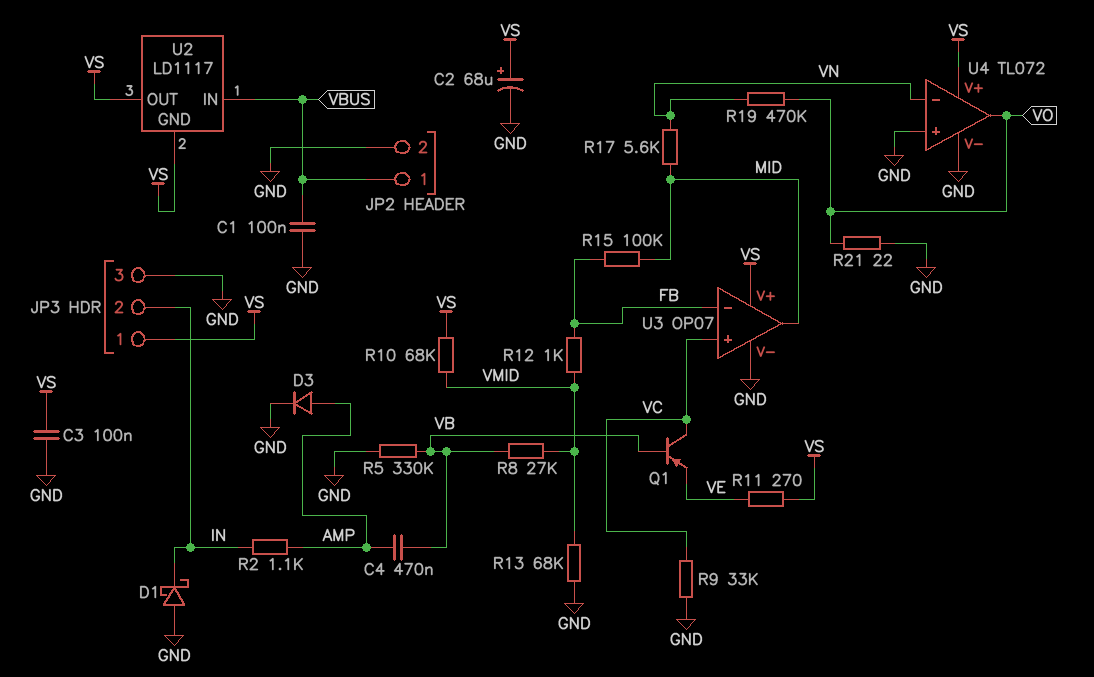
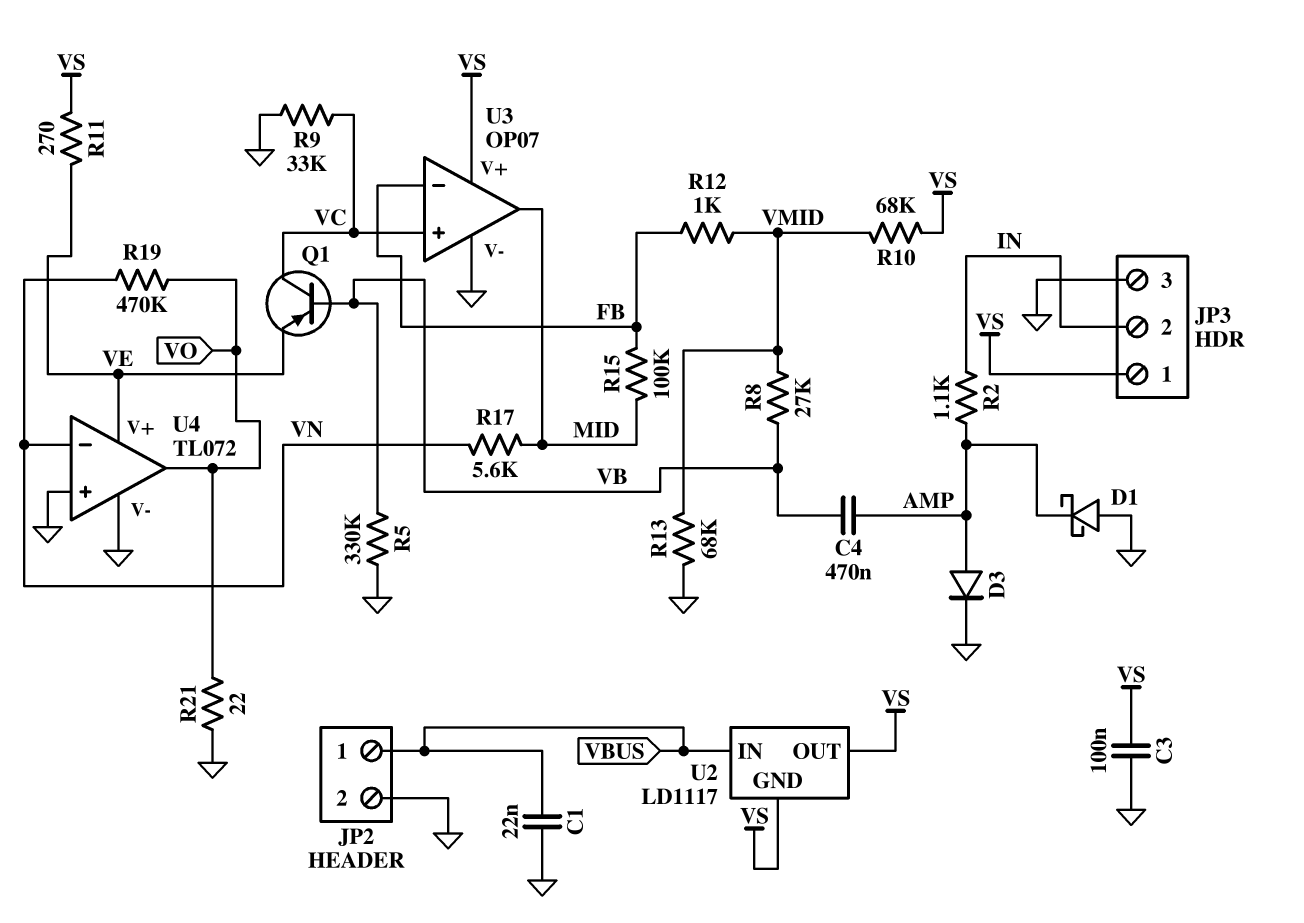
C1: 100nF (GND, VBUS) -> 22nF (GND, VBUS)
C2: 68uF (plus VS, minus GND) -> none
D1: schottky (A GND, K IN) -> schottky (A GND, K AMP)
U4 pin V+: VS -> VE

